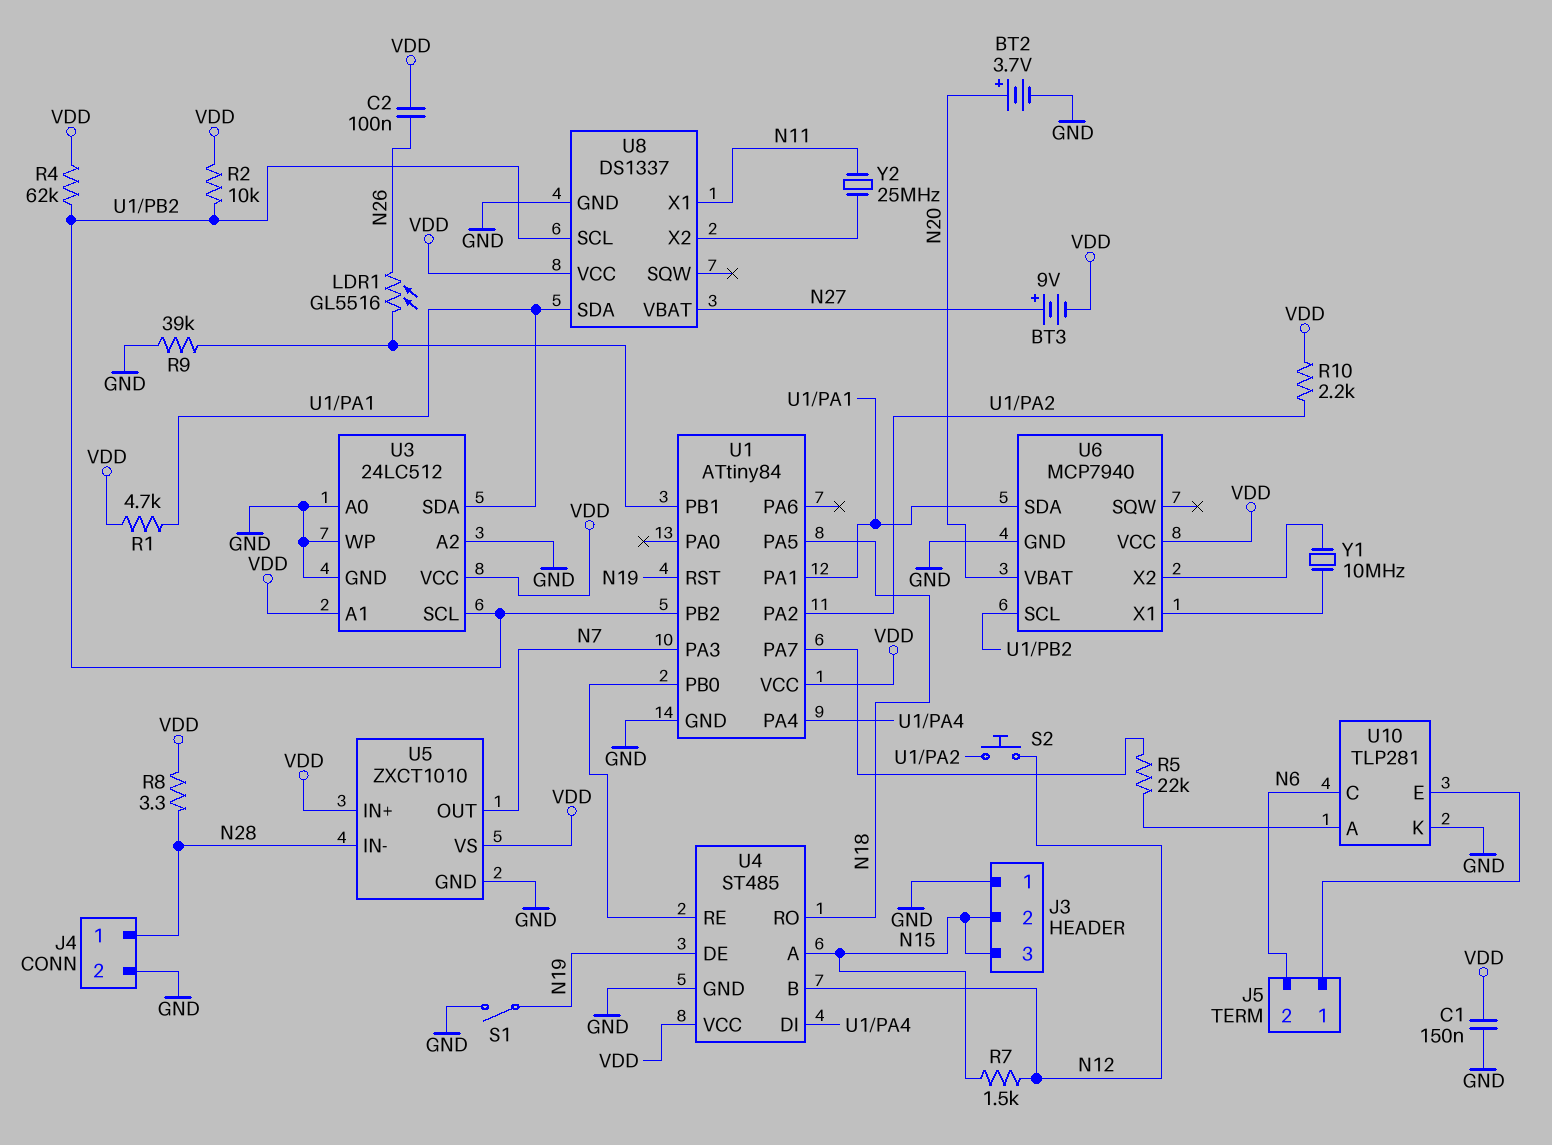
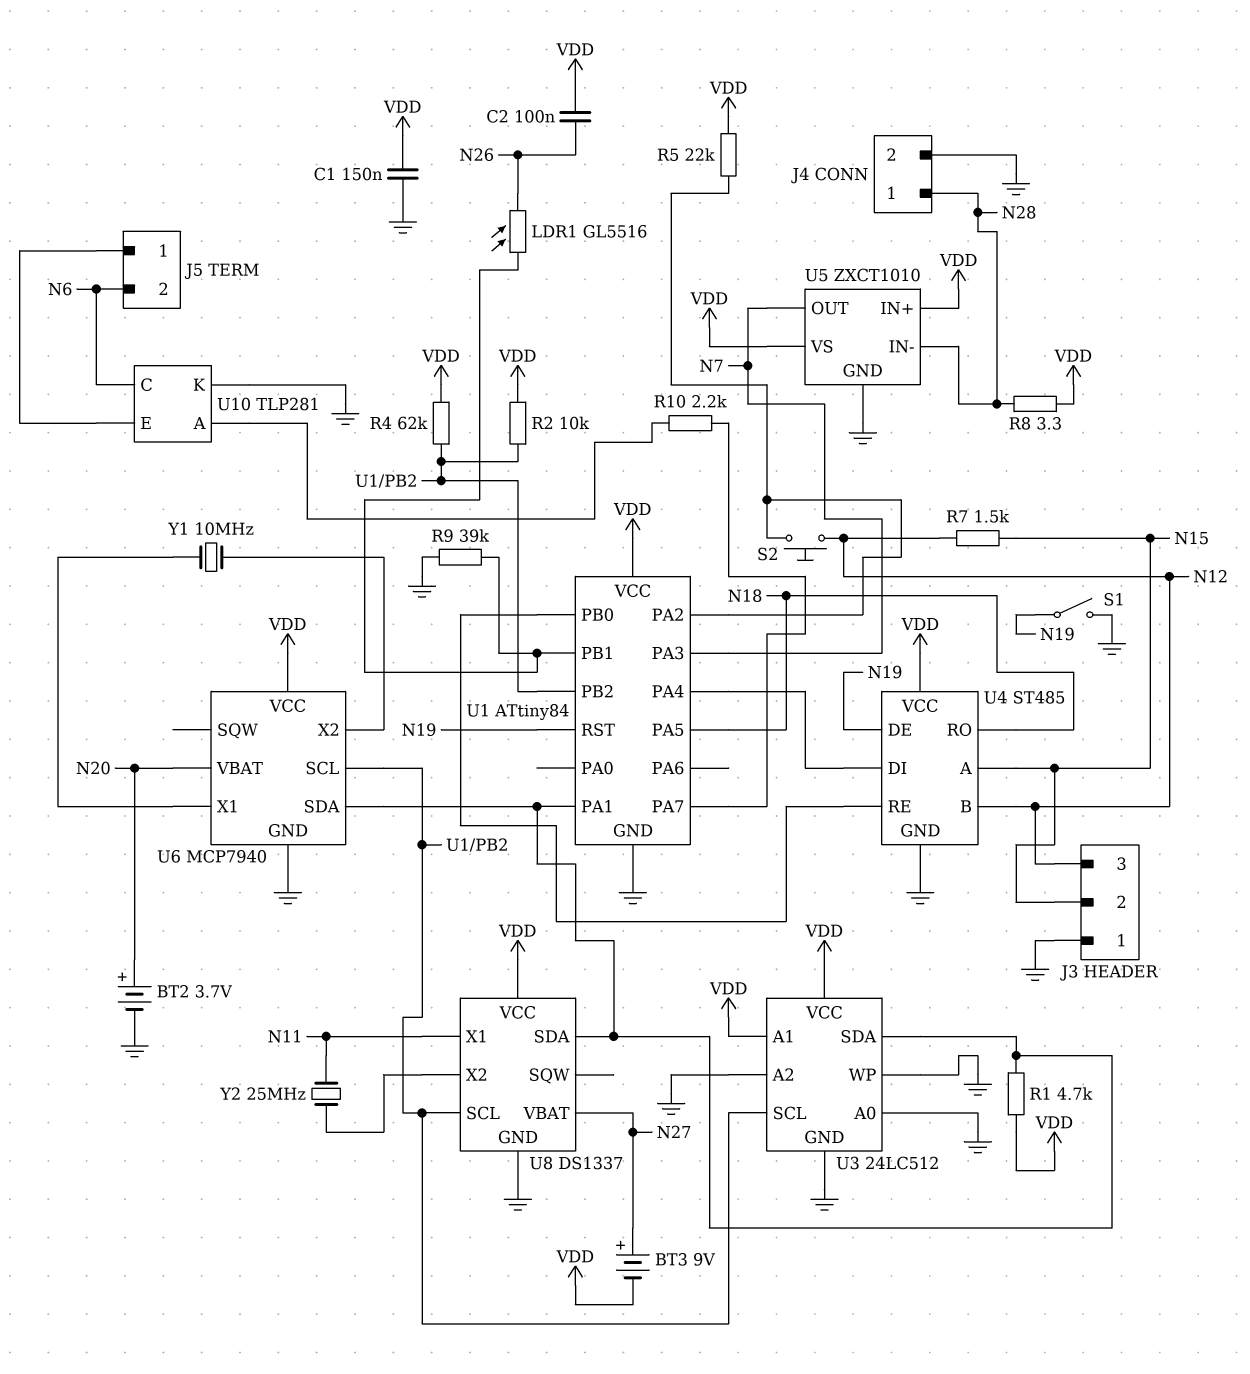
J3 pin 3: N15 -> N12
R5: 22k (U1/PA7, U10/A) -> 22k (U1/PA2, VDD)
R10: 2.2k (U1/PA2, VDD) -> 2.2k (U1/PA7, U10/A)

